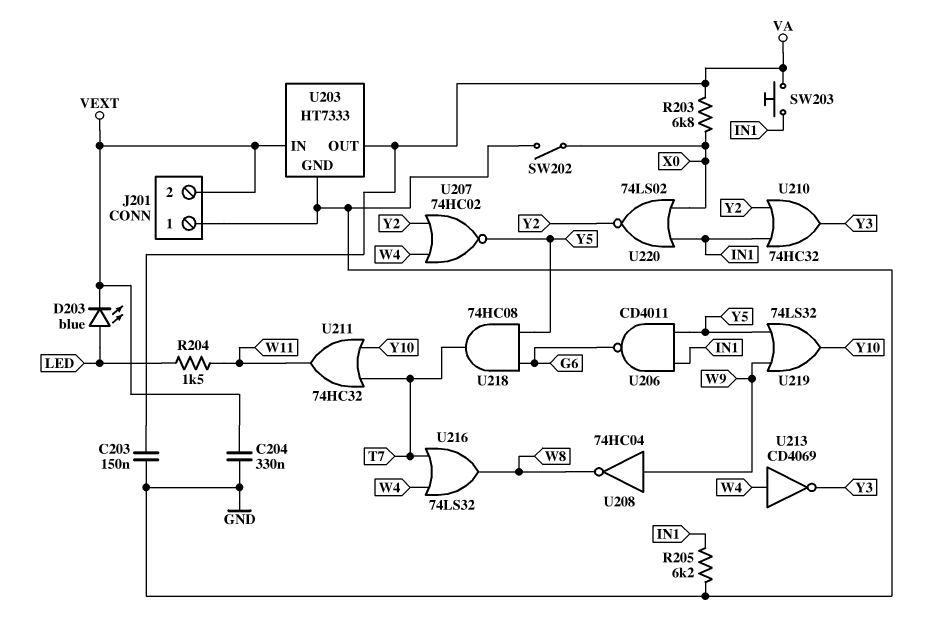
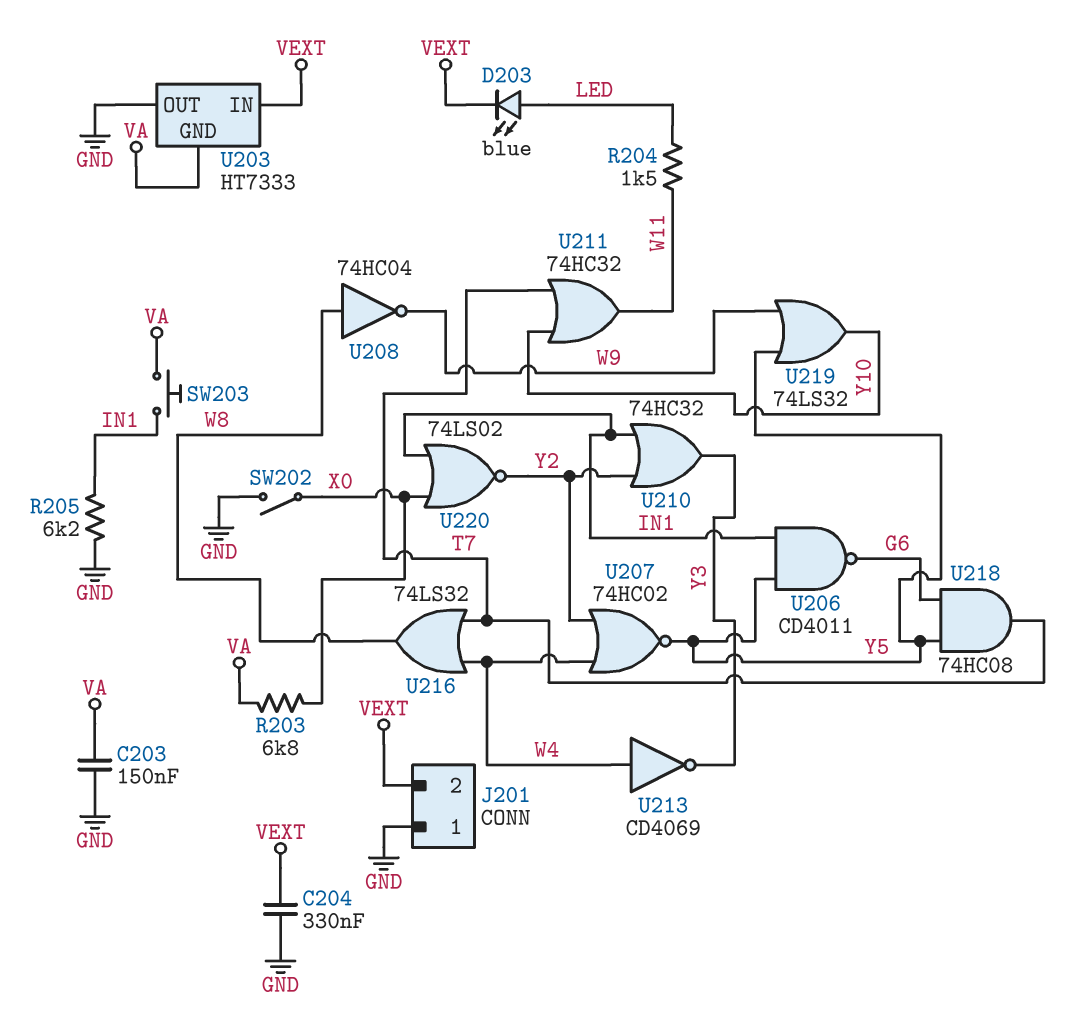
U203 pin GND: GND -> VA
U203 pin OUT: VA -> GND
U208: NOT 74HC04 (in W9, out W8) -> NOT 74HC04 (in W8, out W9)

